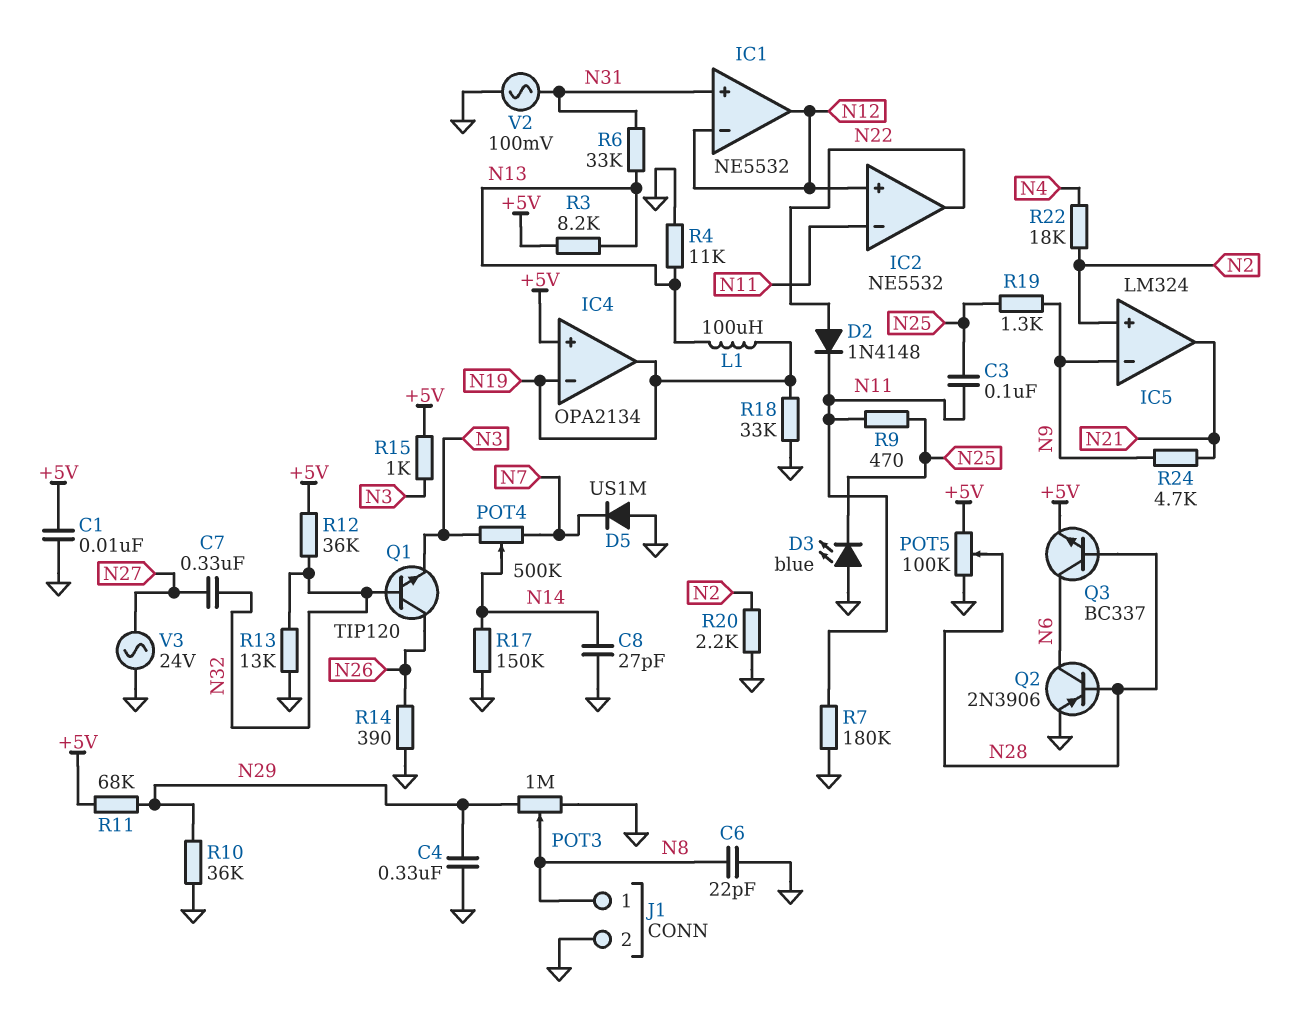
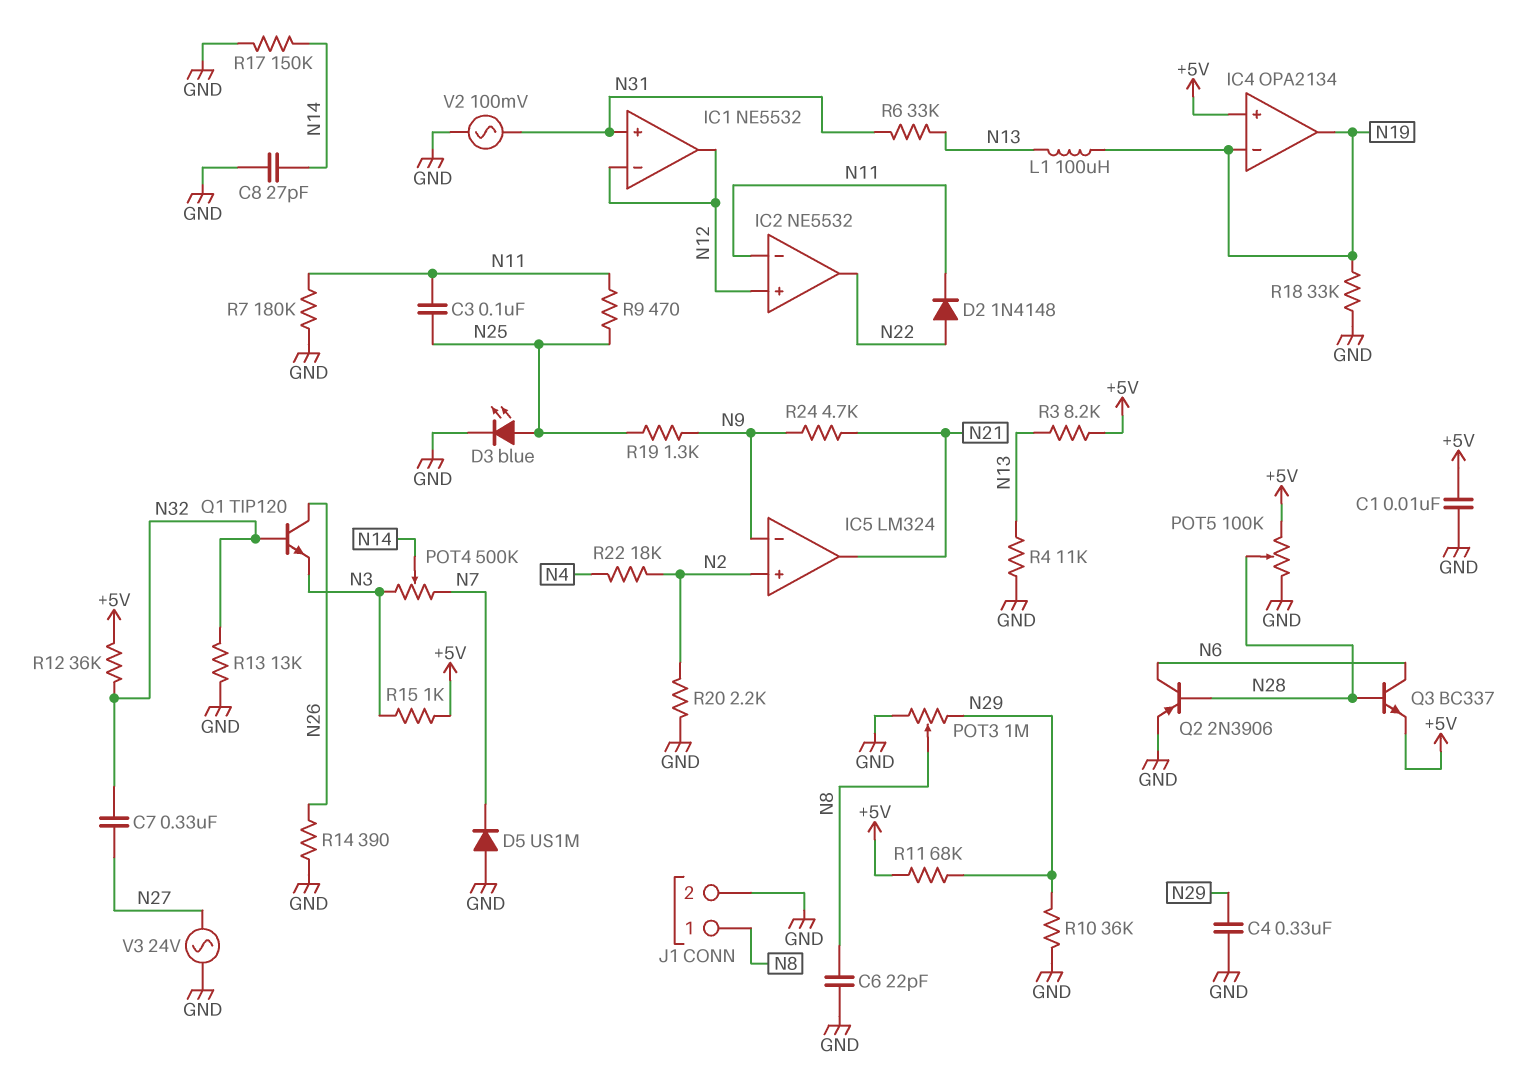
D3: LED blue (A GND, K N25) -> LED blue (A N25, K GND)

